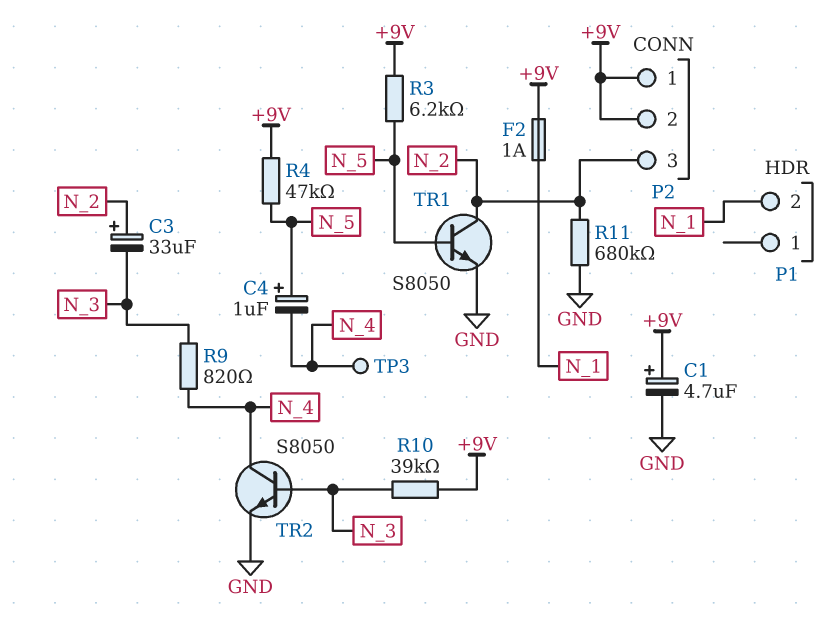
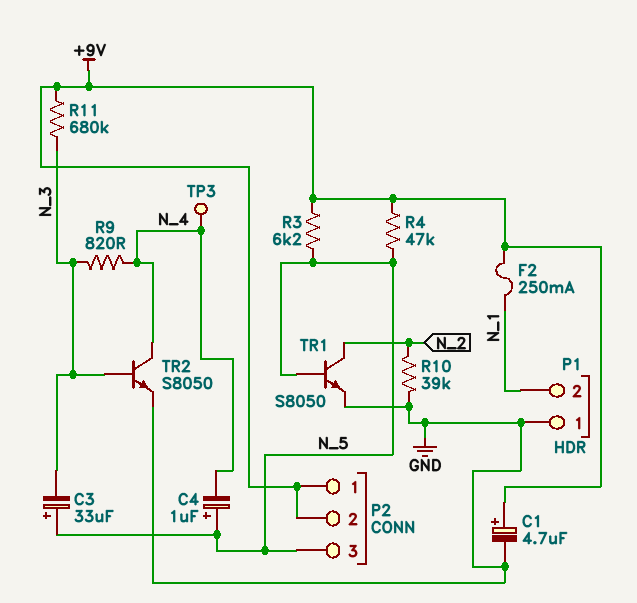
C3: 33uF (plus N_2, minus N_3) -> 33uF (plus N_5, minus N_3)
F2: 1A (+9V, N_1) -> 250mA (+9V, N_1)
P1 pin 1: none -> GND
P2 pin 3: N_2 -> N_5
R10: 39k (+9V, N_3) -> 39k (GND, N_2)
R11: 680k (GND, N_2) -> 680k (+9V, N_3)

